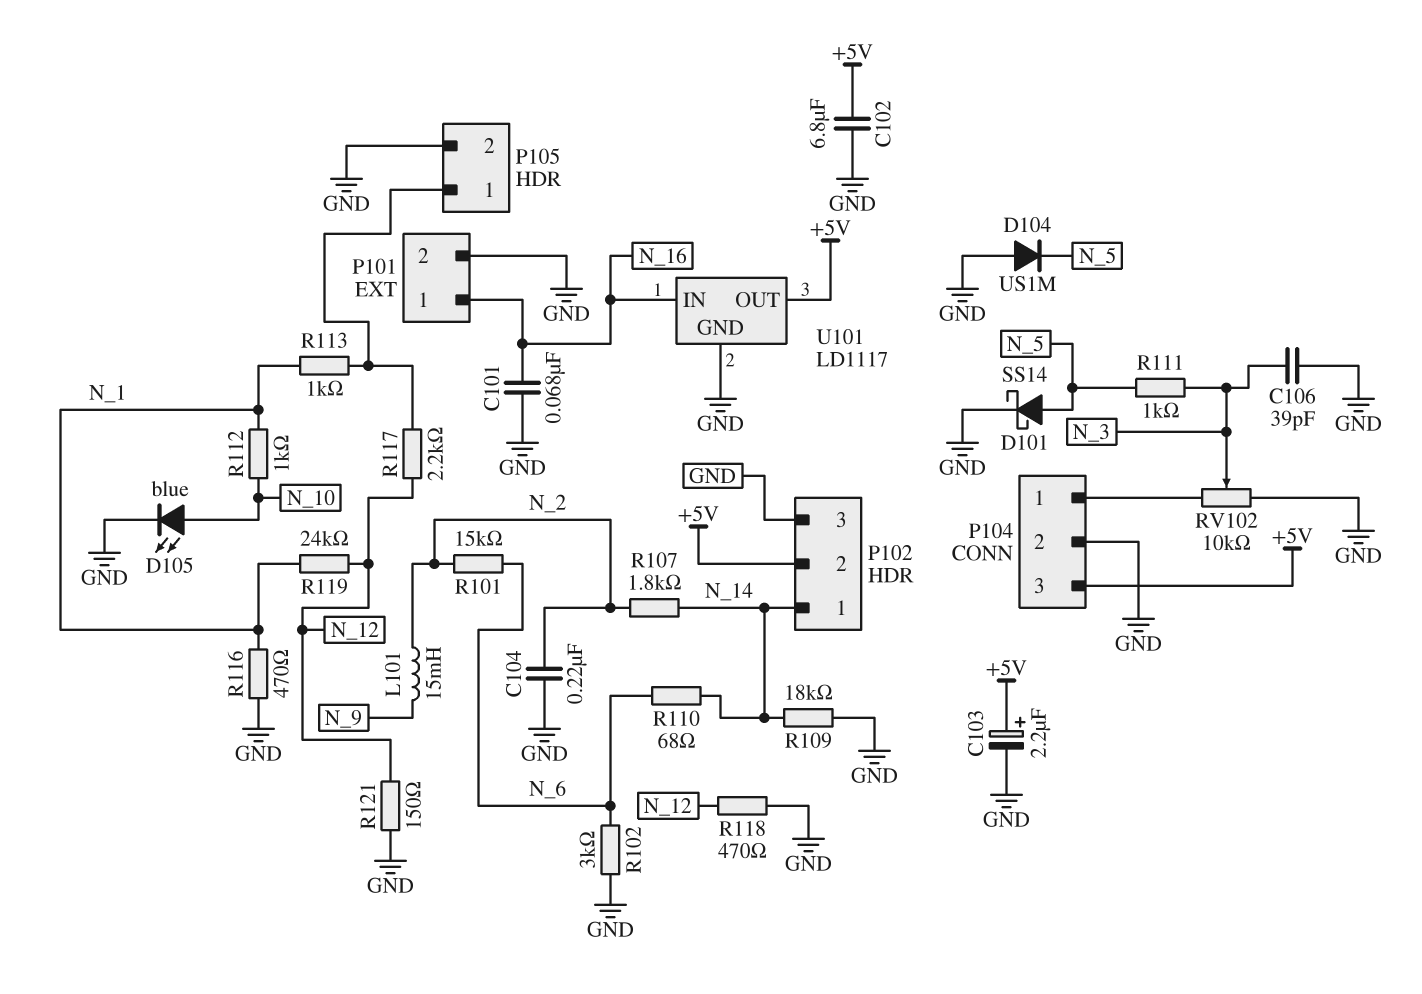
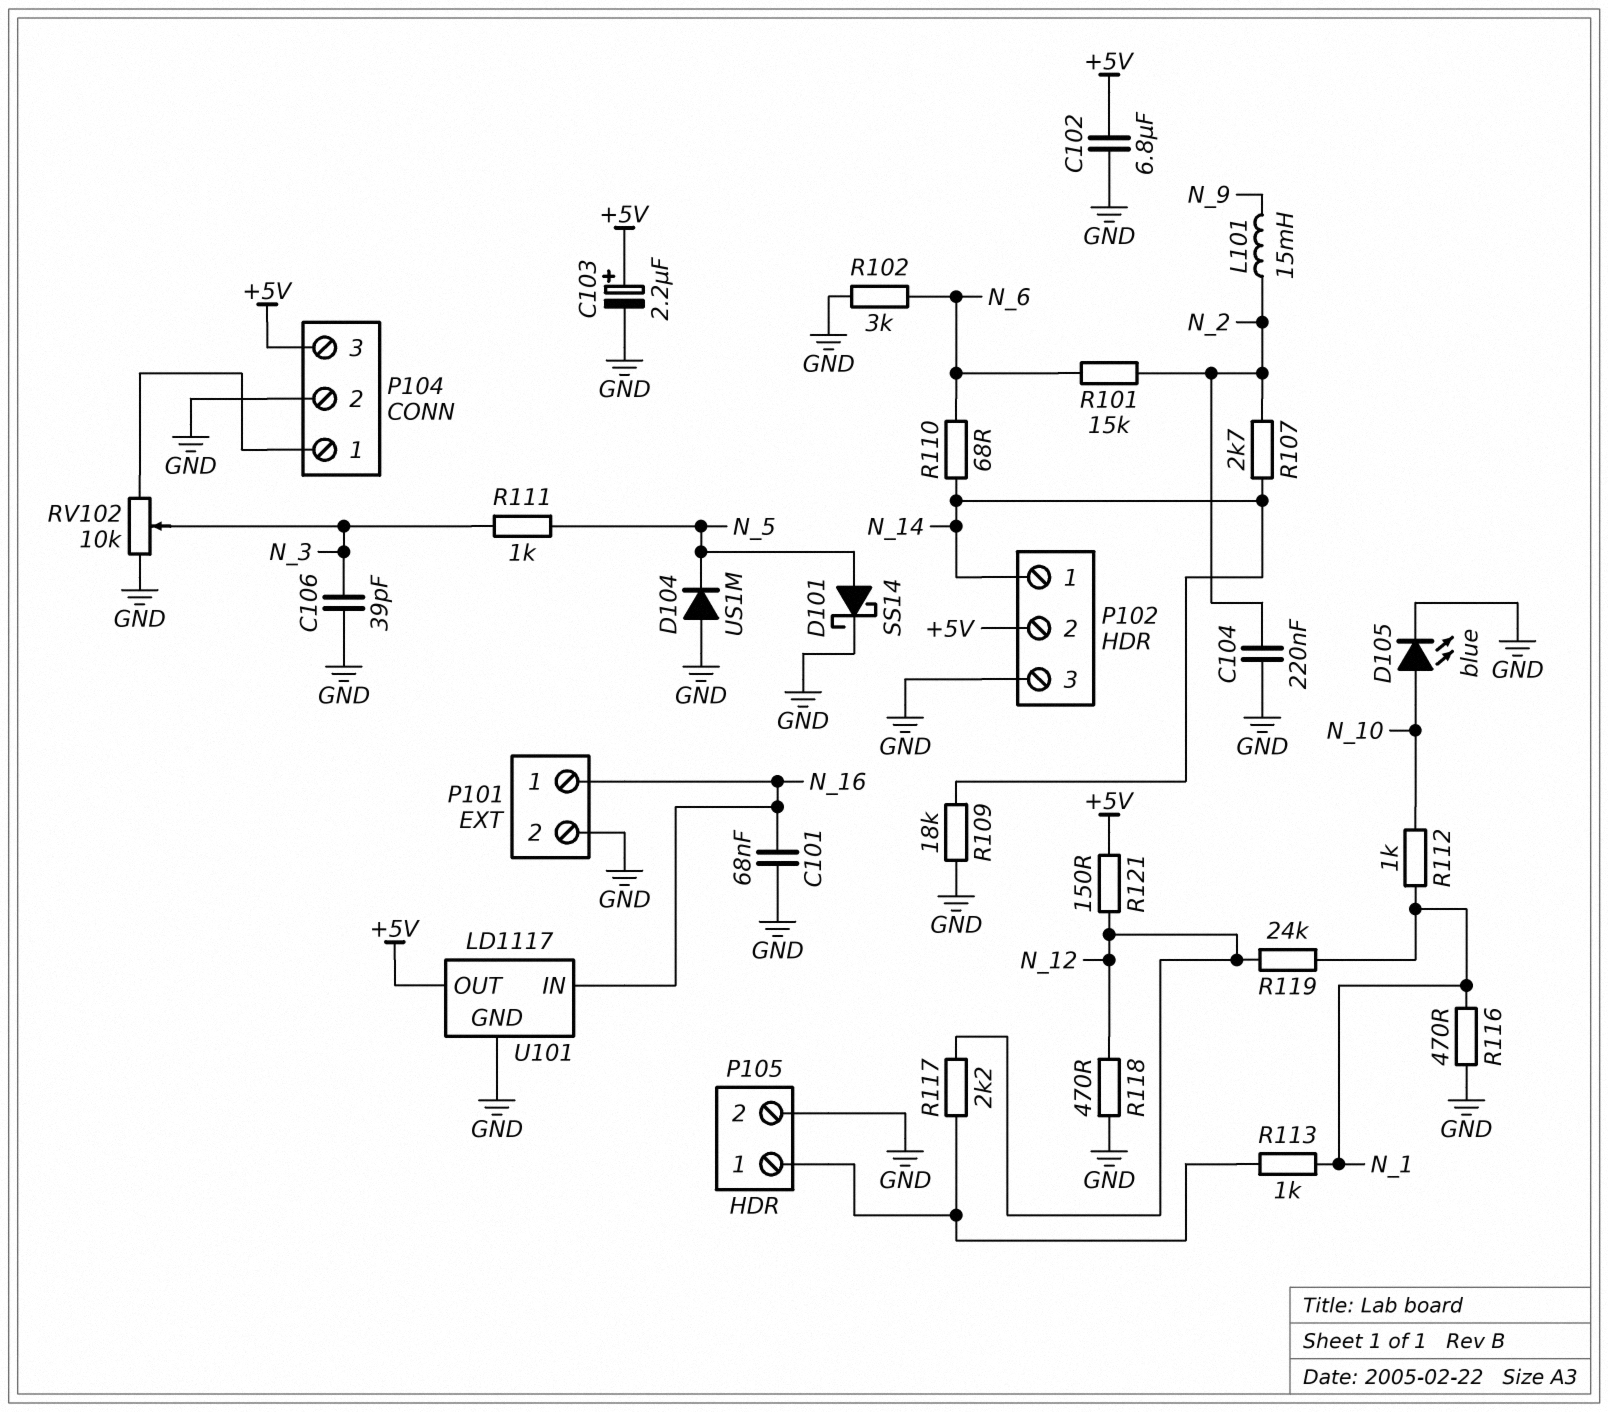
R107: 1.8k (N_2, N_14) -> 2.7k (N_2, N_14)
R121: 150 (GND, N_12) -> 150 (+5V, N_12)

